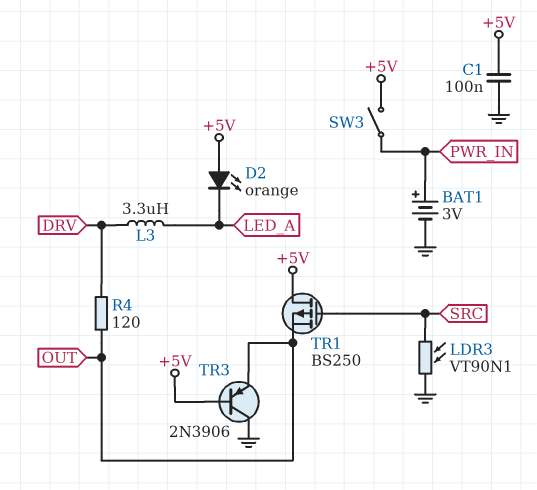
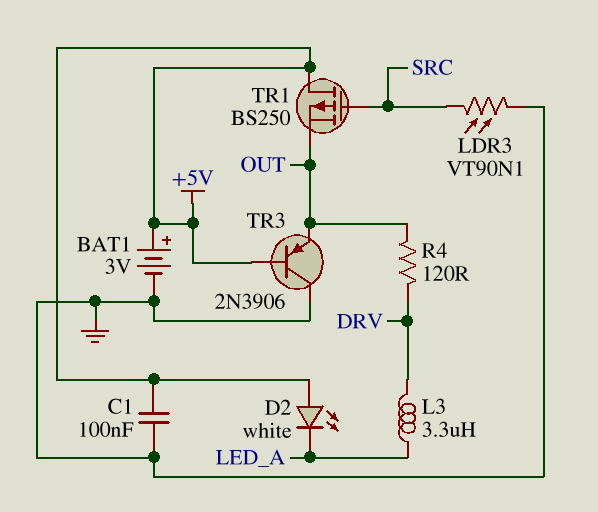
BAT1: 3V (plus PWR_IN, minus GND) -> 3V (plus +5V, minus GND)
D2: LED orange (A +5V, K LED_A) -> LED white (A +5V, K LED_A)
SW3: switch (+5V, PWR_IN) -> none

